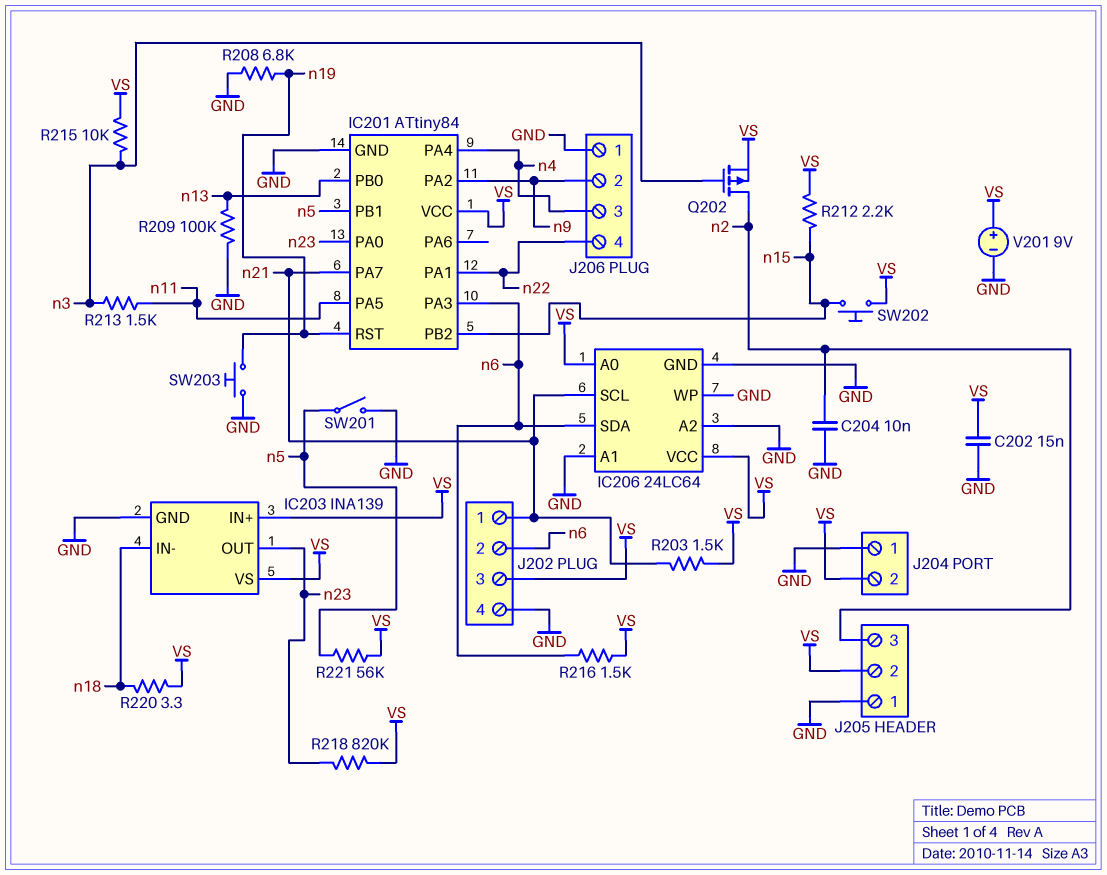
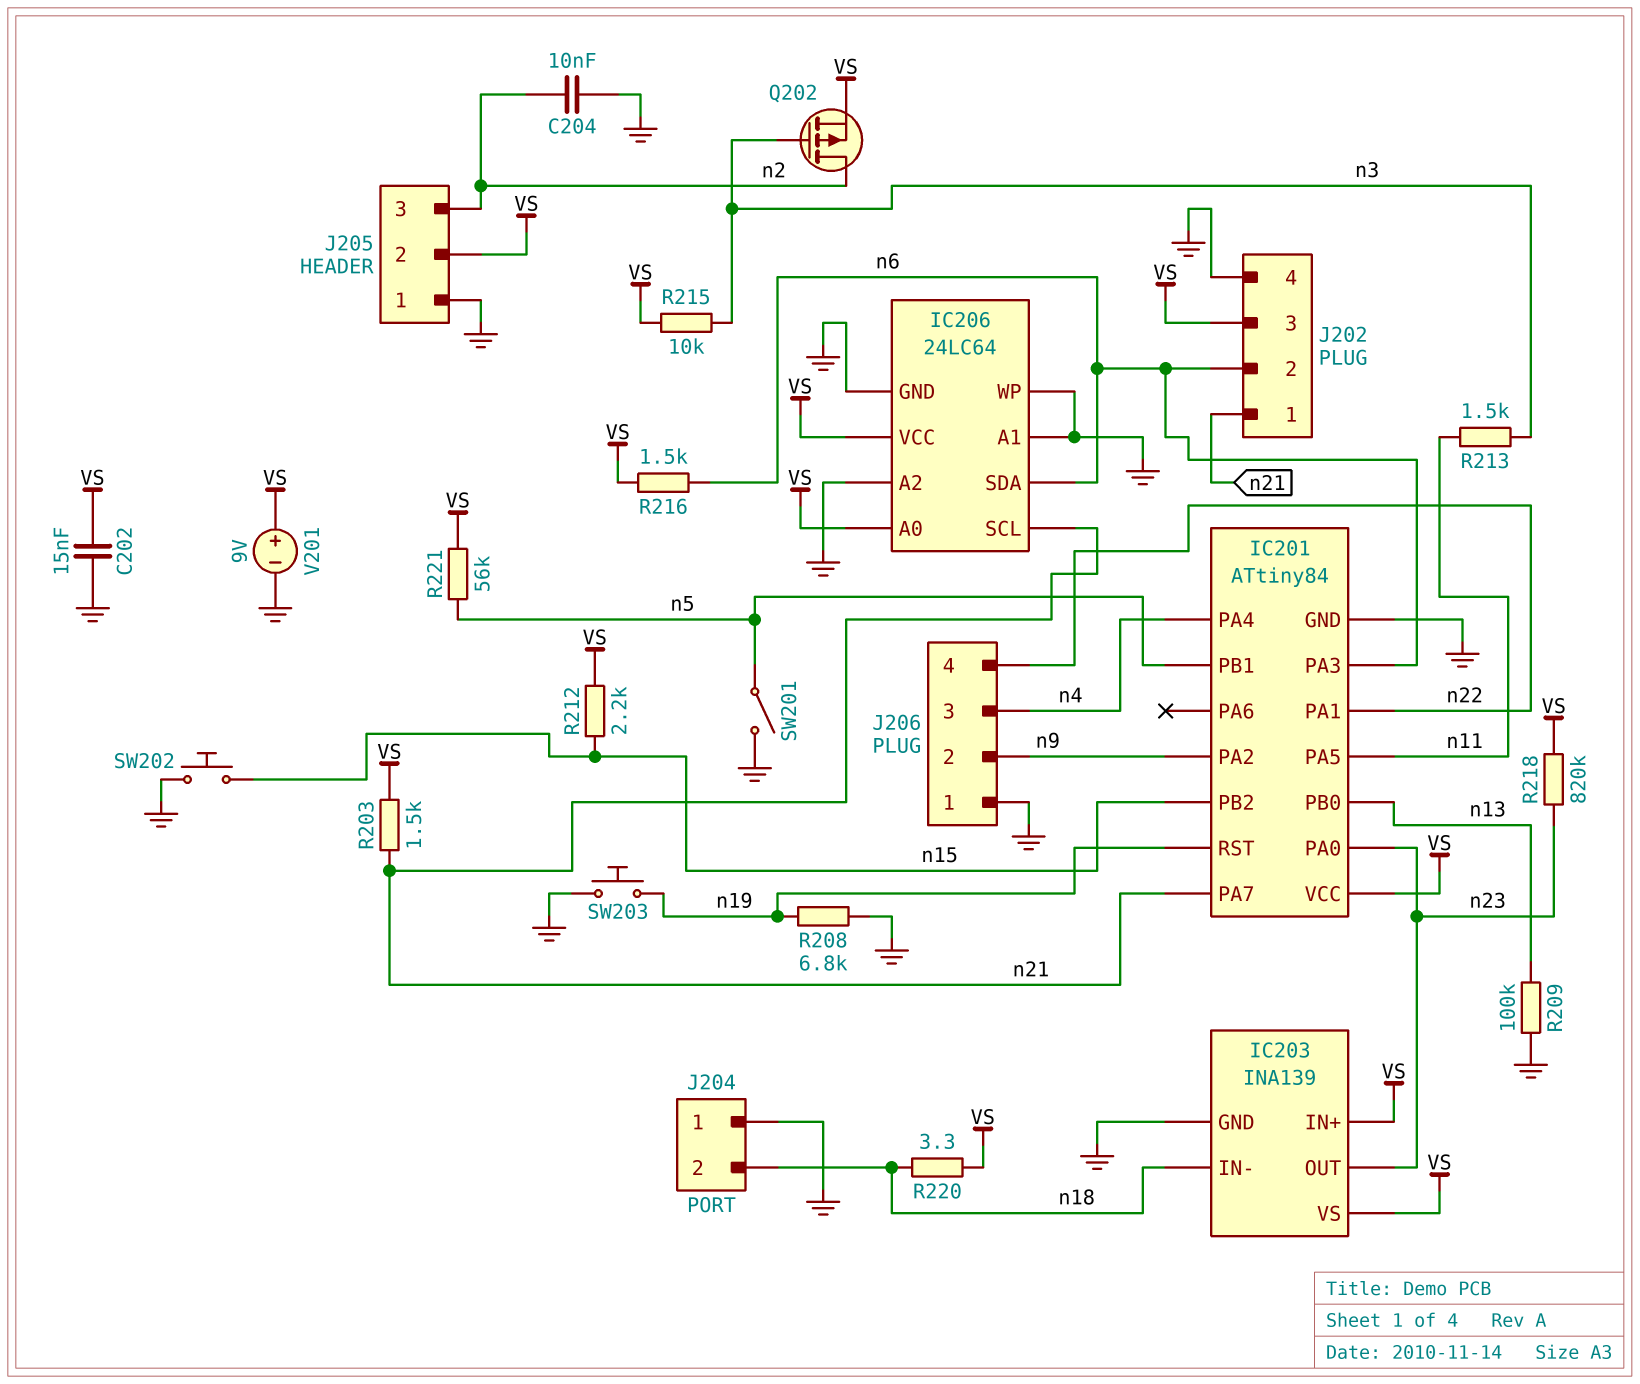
J204 pin 2: VS -> n18
SW202: button (VS, n15) -> button (GND, n15)

